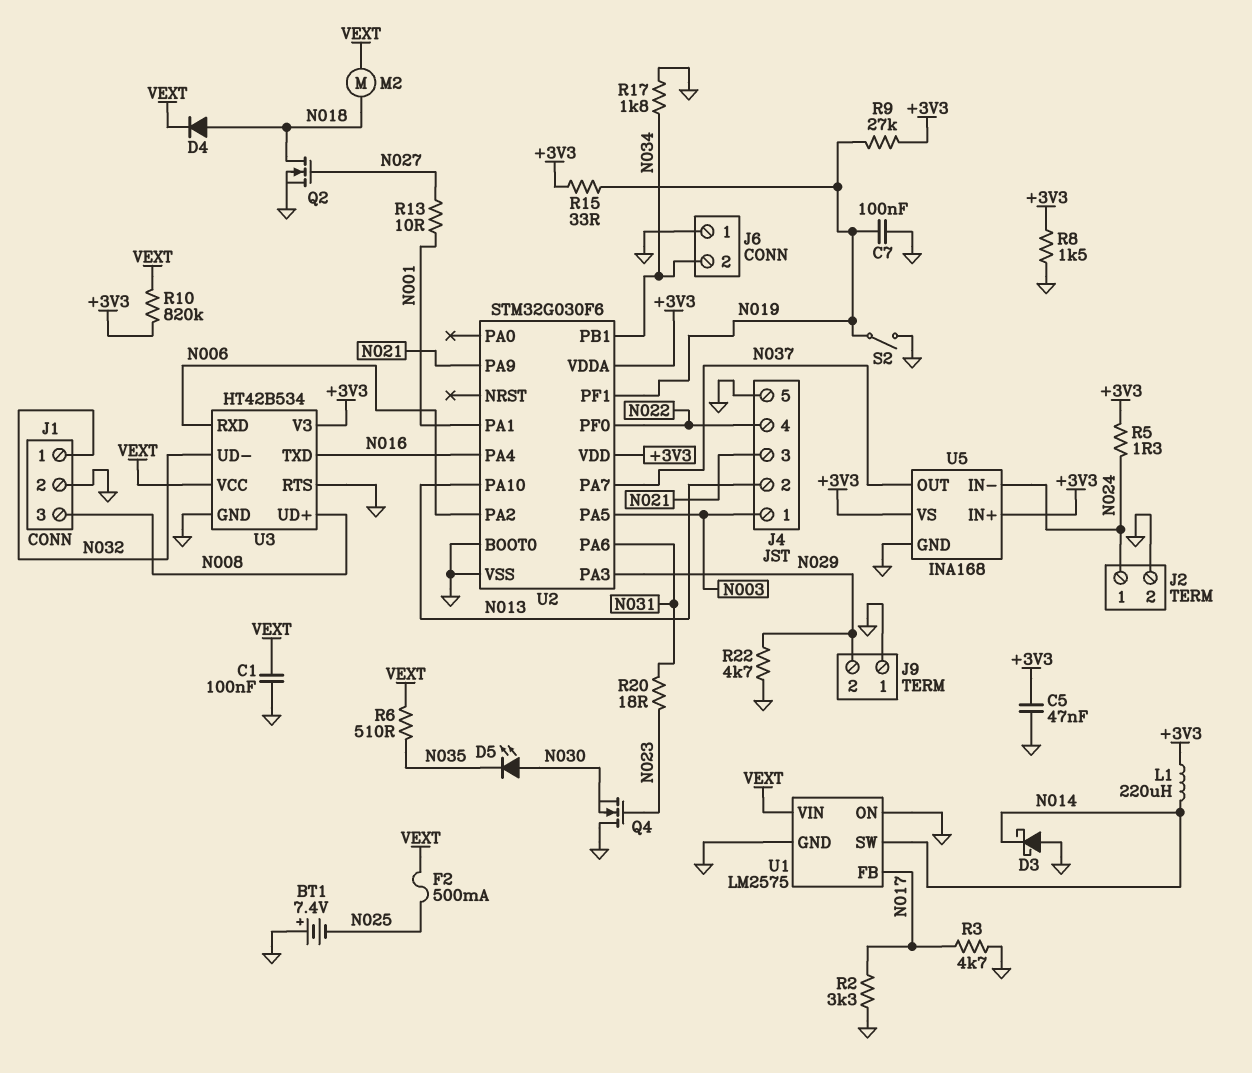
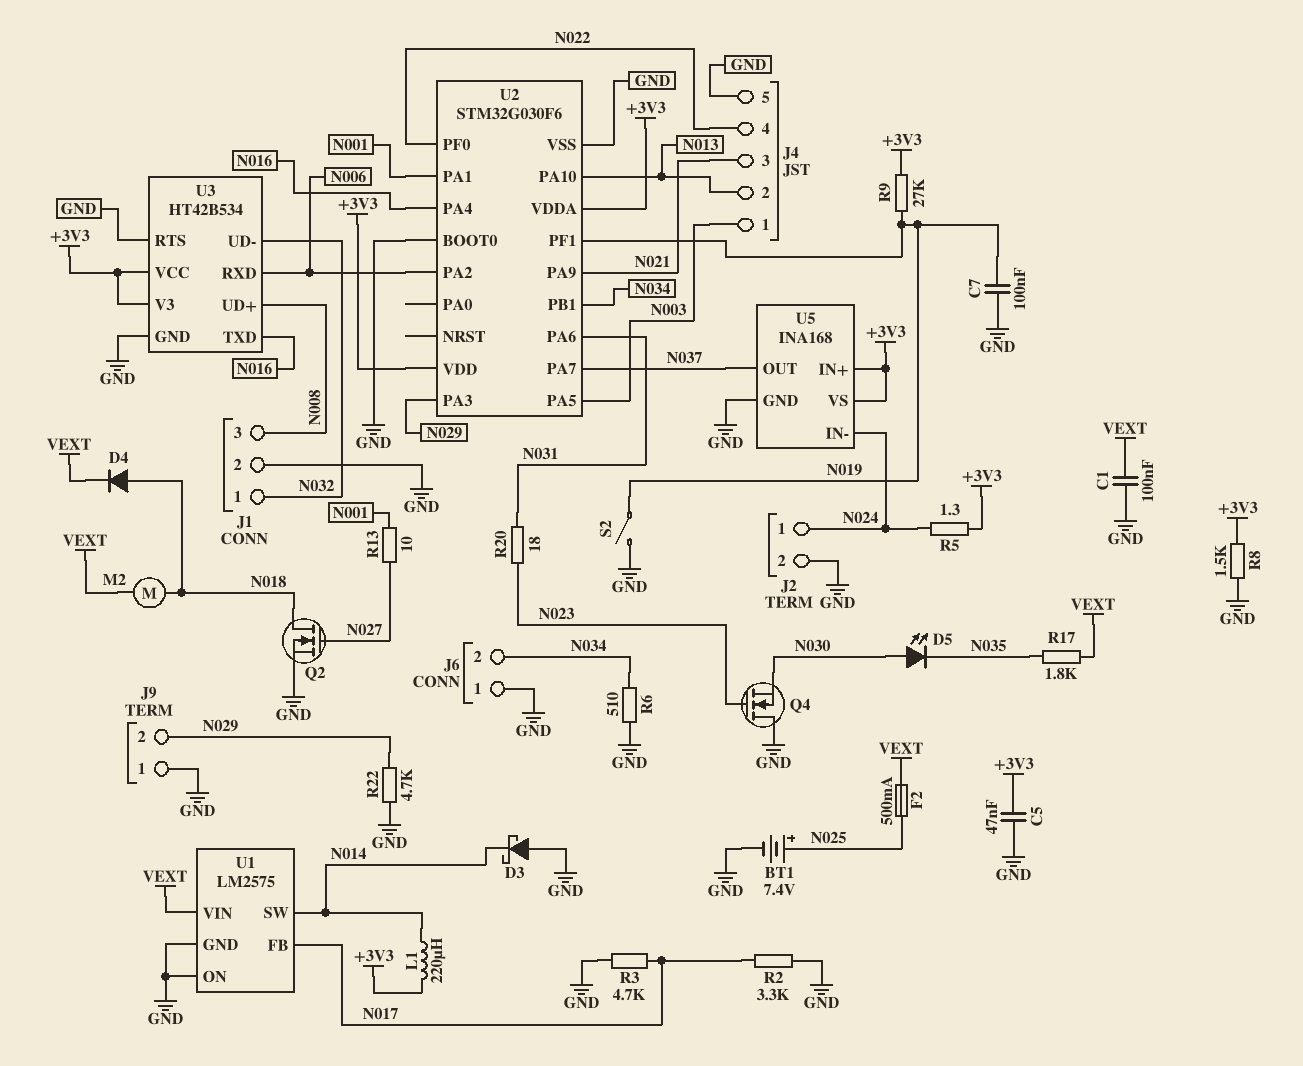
BT1: 7.4V (plus GND, minus N025) -> 7.4V (plus N025, minus GND)
R6: 510 (N035, VEXT) -> 510 (GND, N034)
R10: 820k (+3V3, VEXT) -> none
R15: 33 (+3V3, N019) -> none
R17: 1.8k (GND, N034) -> 1.8k (N035, VEXT)
U3 pin VCC: VEXT -> +3V3

